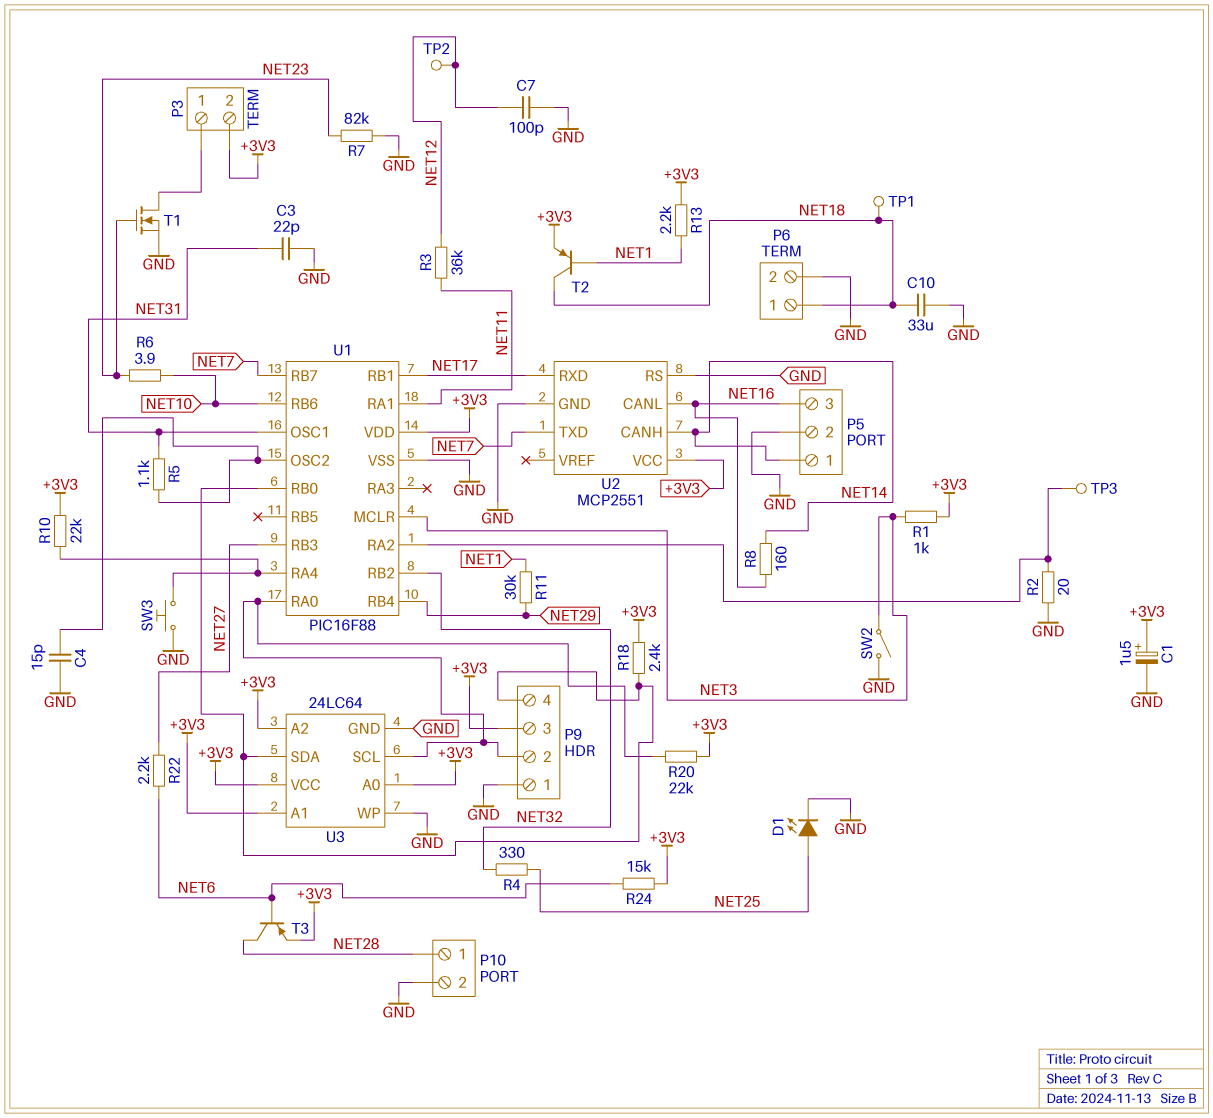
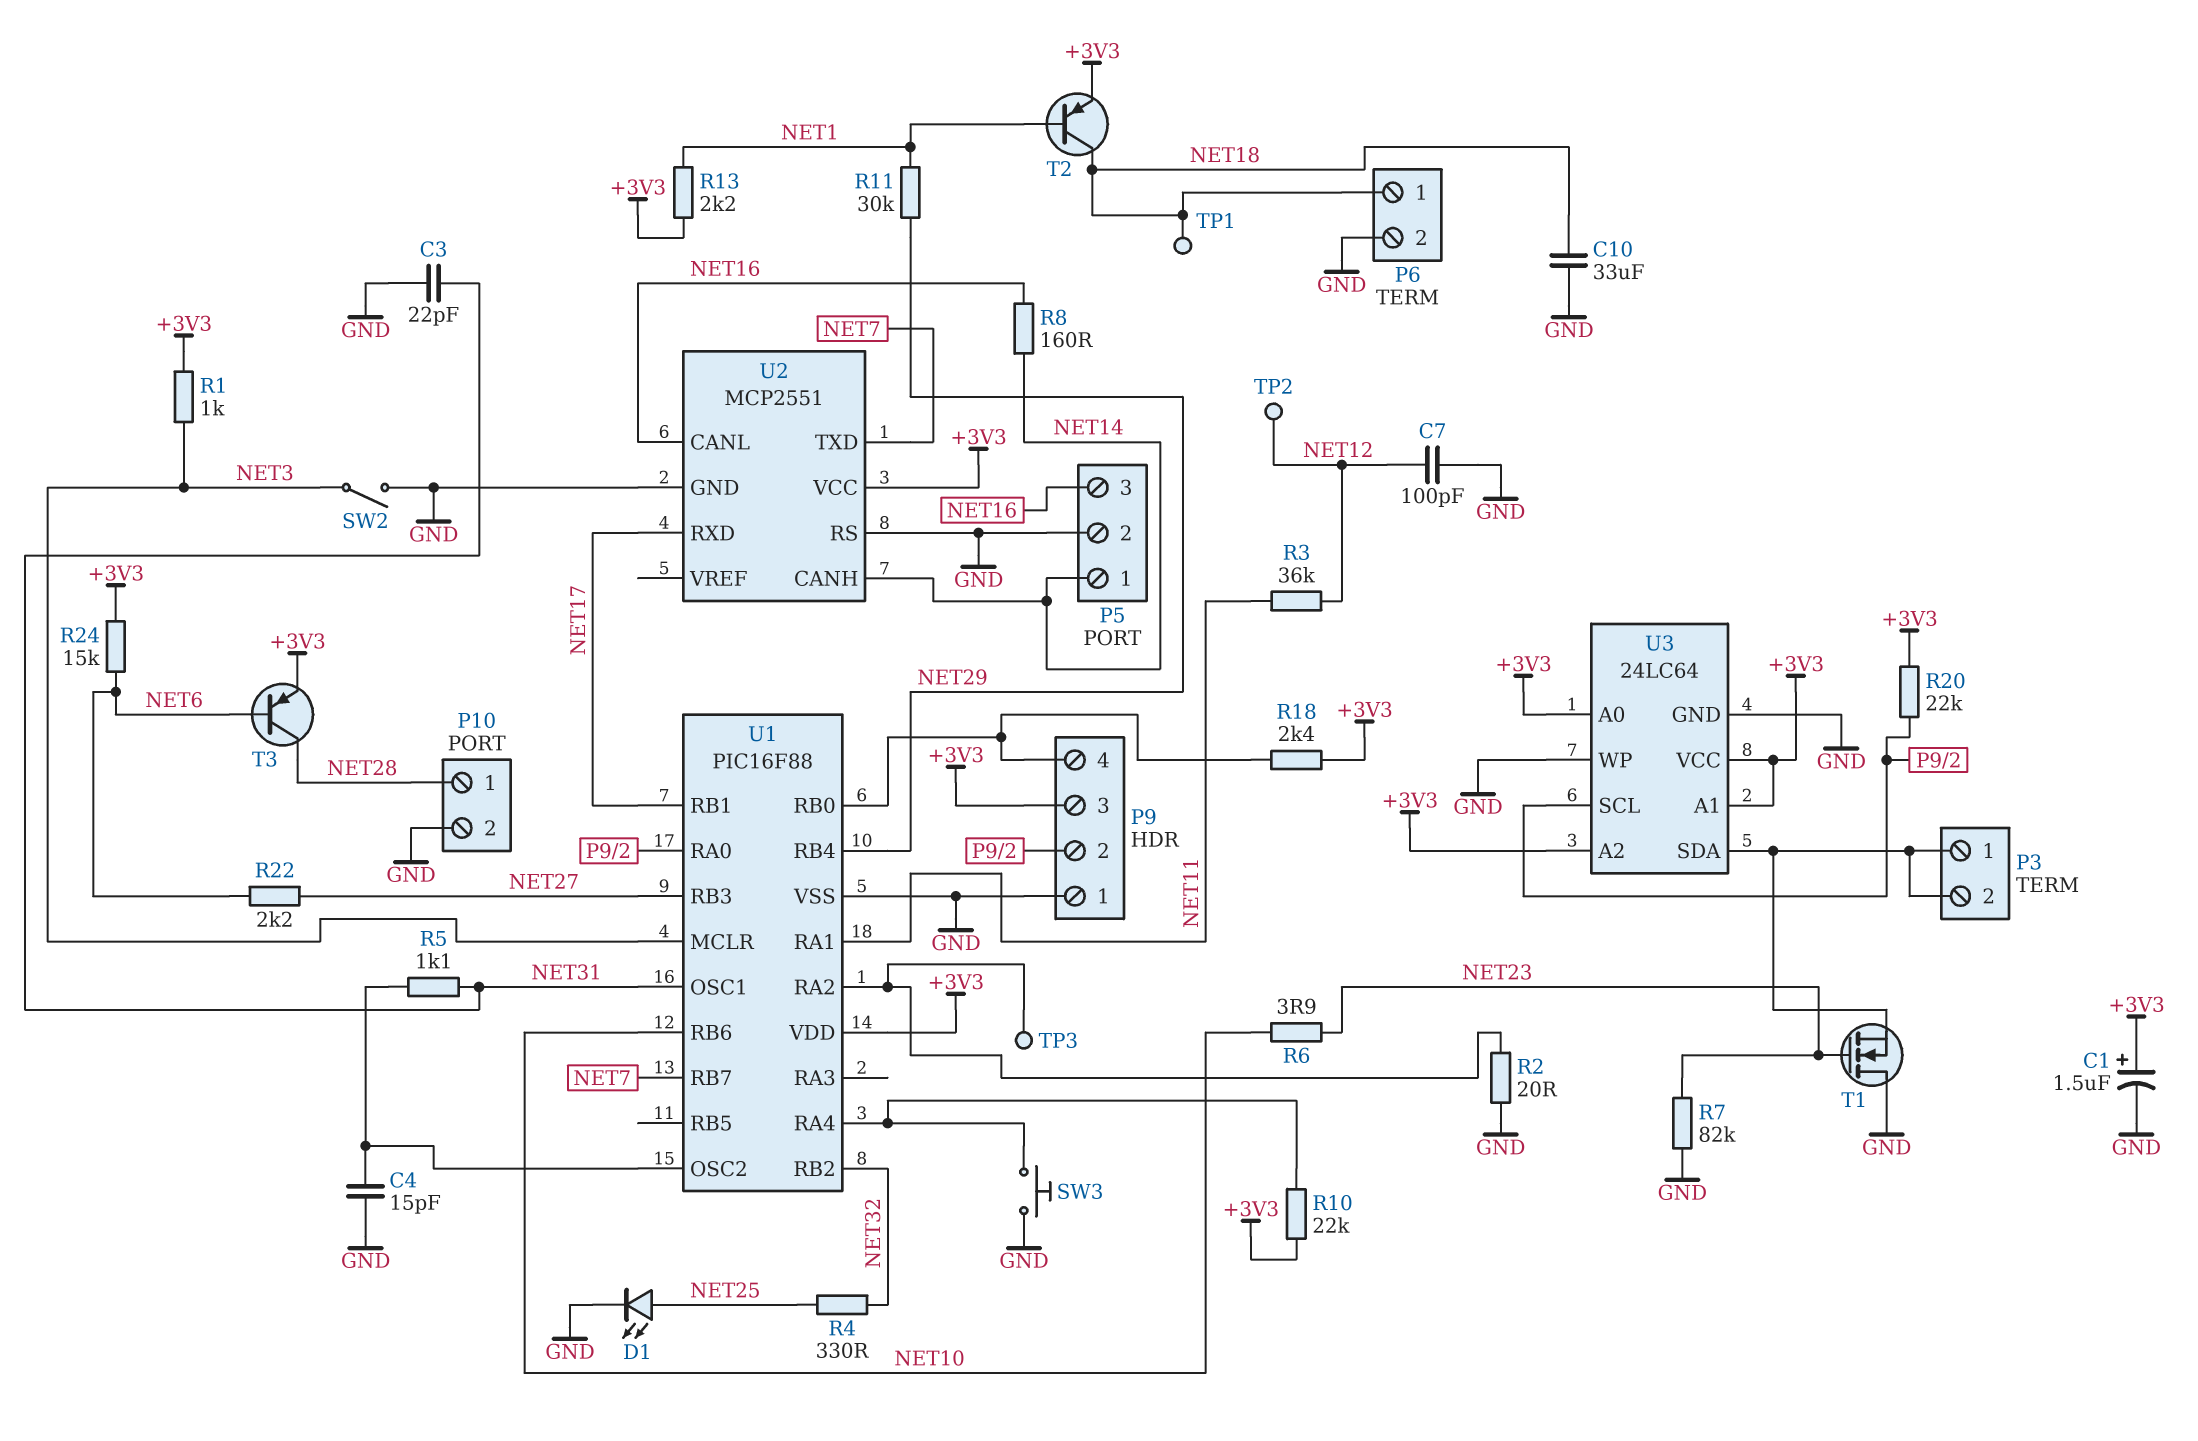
P3 pin 2: +3V3 -> P3/1
T1: NMOS (G NET23, D P3/1, S GND) -> NMOS (G NET23, D GND, S P3/1)
U3 pin SDA: P9/4 -> P3/1

